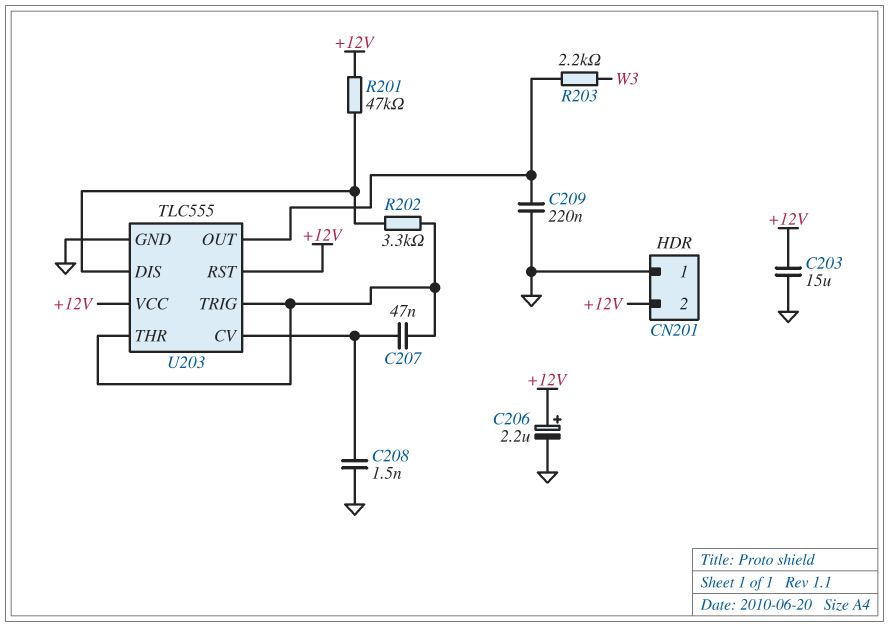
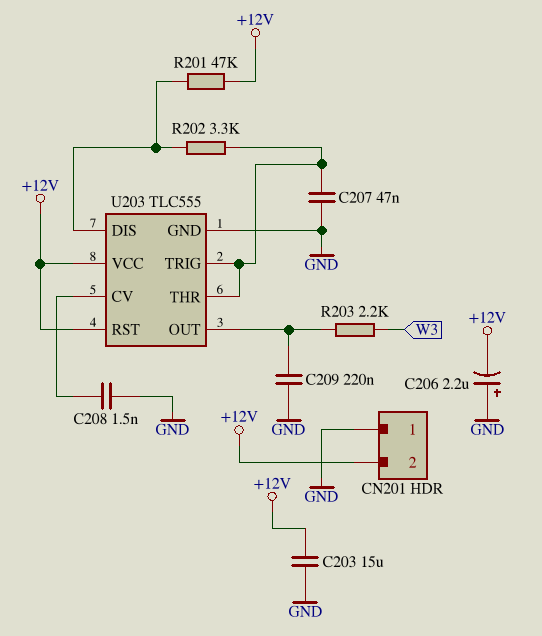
C206: 2.2uF (plus +12V, minus GND) -> 2.2uF (plus GND, minus +12V)
C207: 47nF (U203/CV, U203/THR) -> 47nF (GND, U203/THR)

